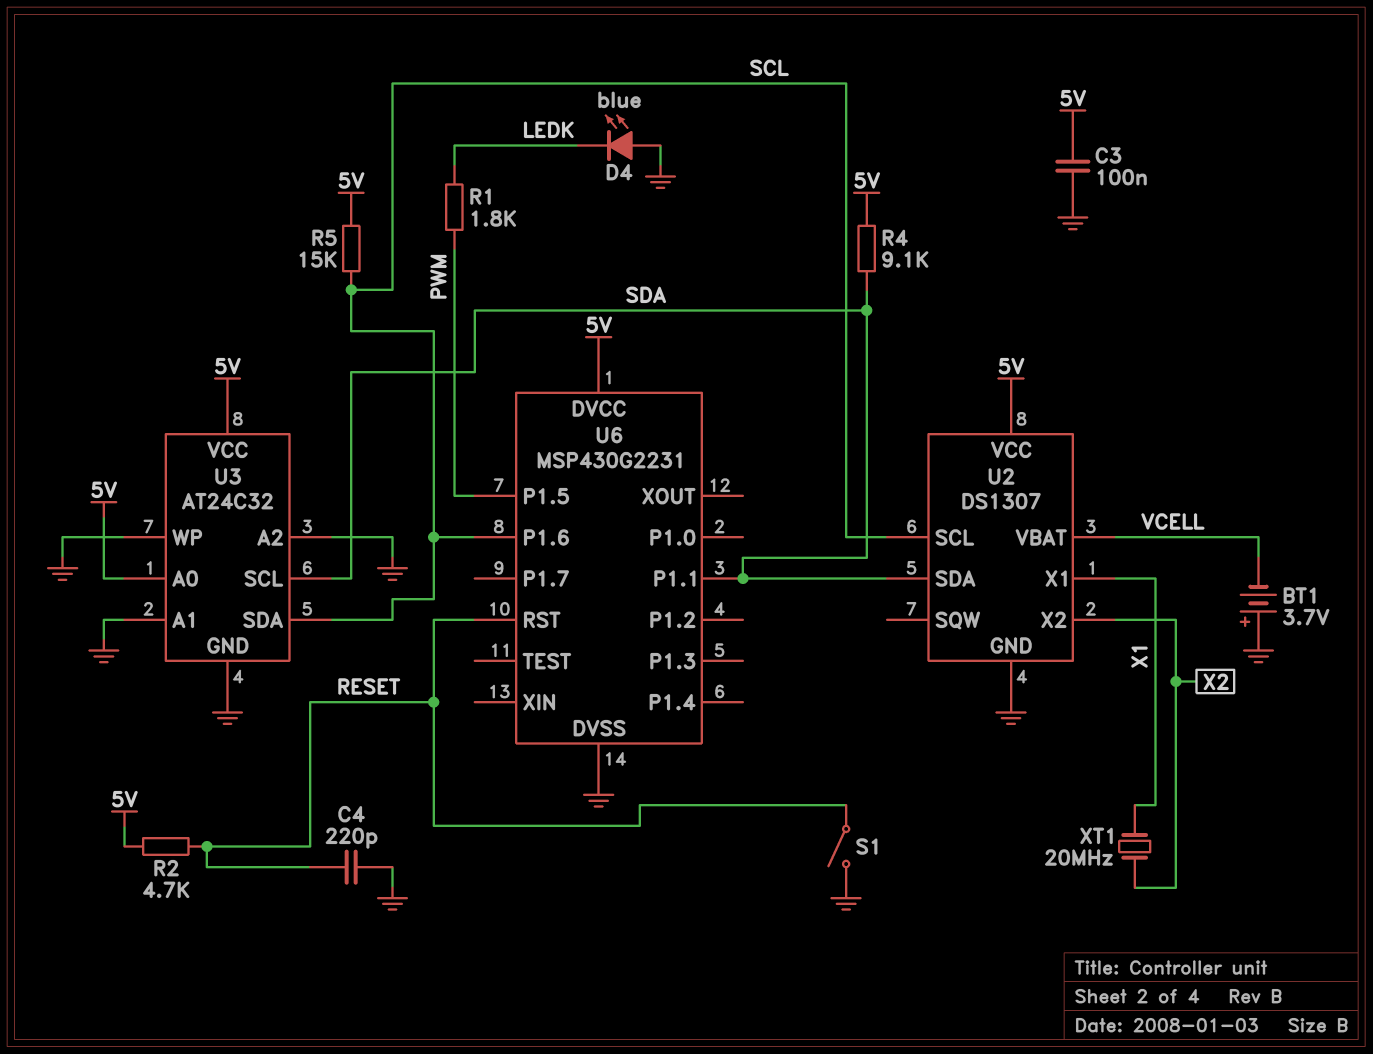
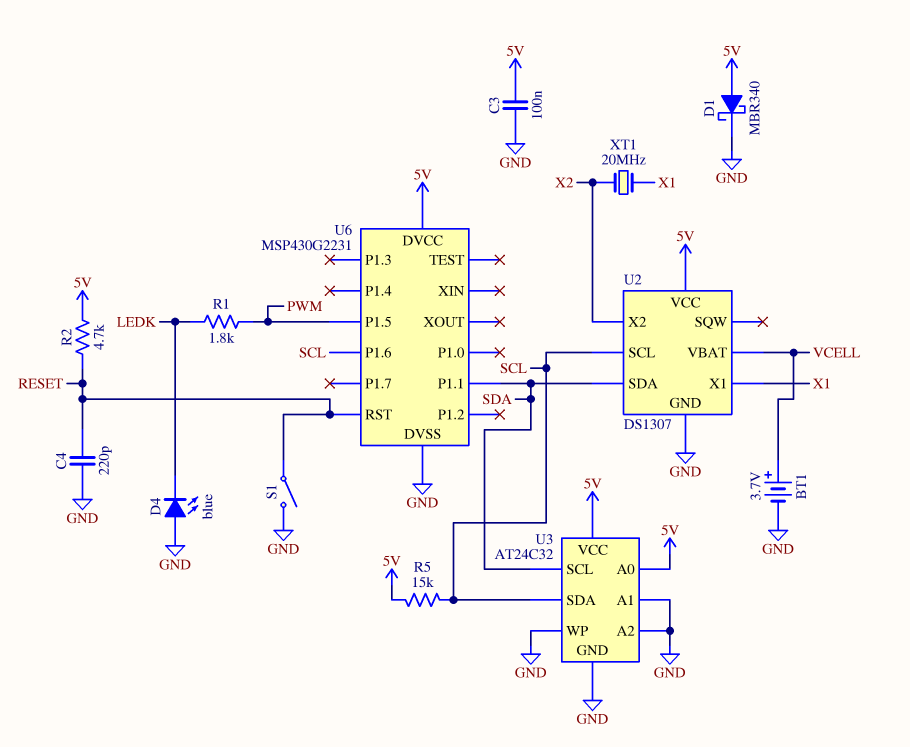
BT1: 3.7V (plus GND, minus VCELL) -> 3.7V (plus VCELL, minus GND)
D1: none -> schottky MBR340 (A 5V, K GND)
R4: 9.1k (5V, SDA) -> none

